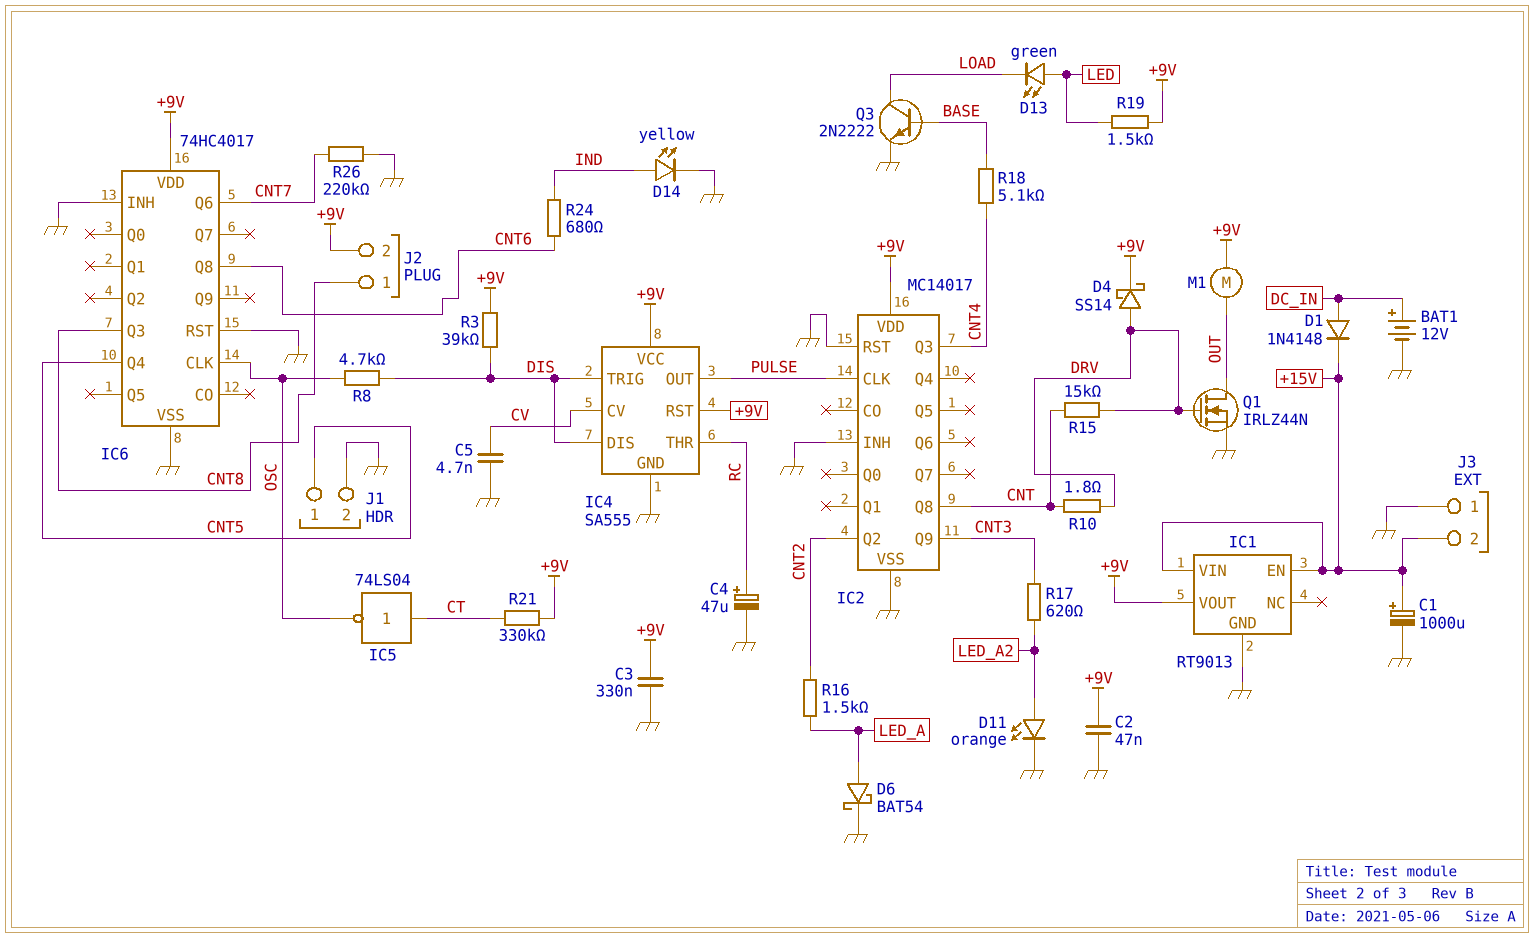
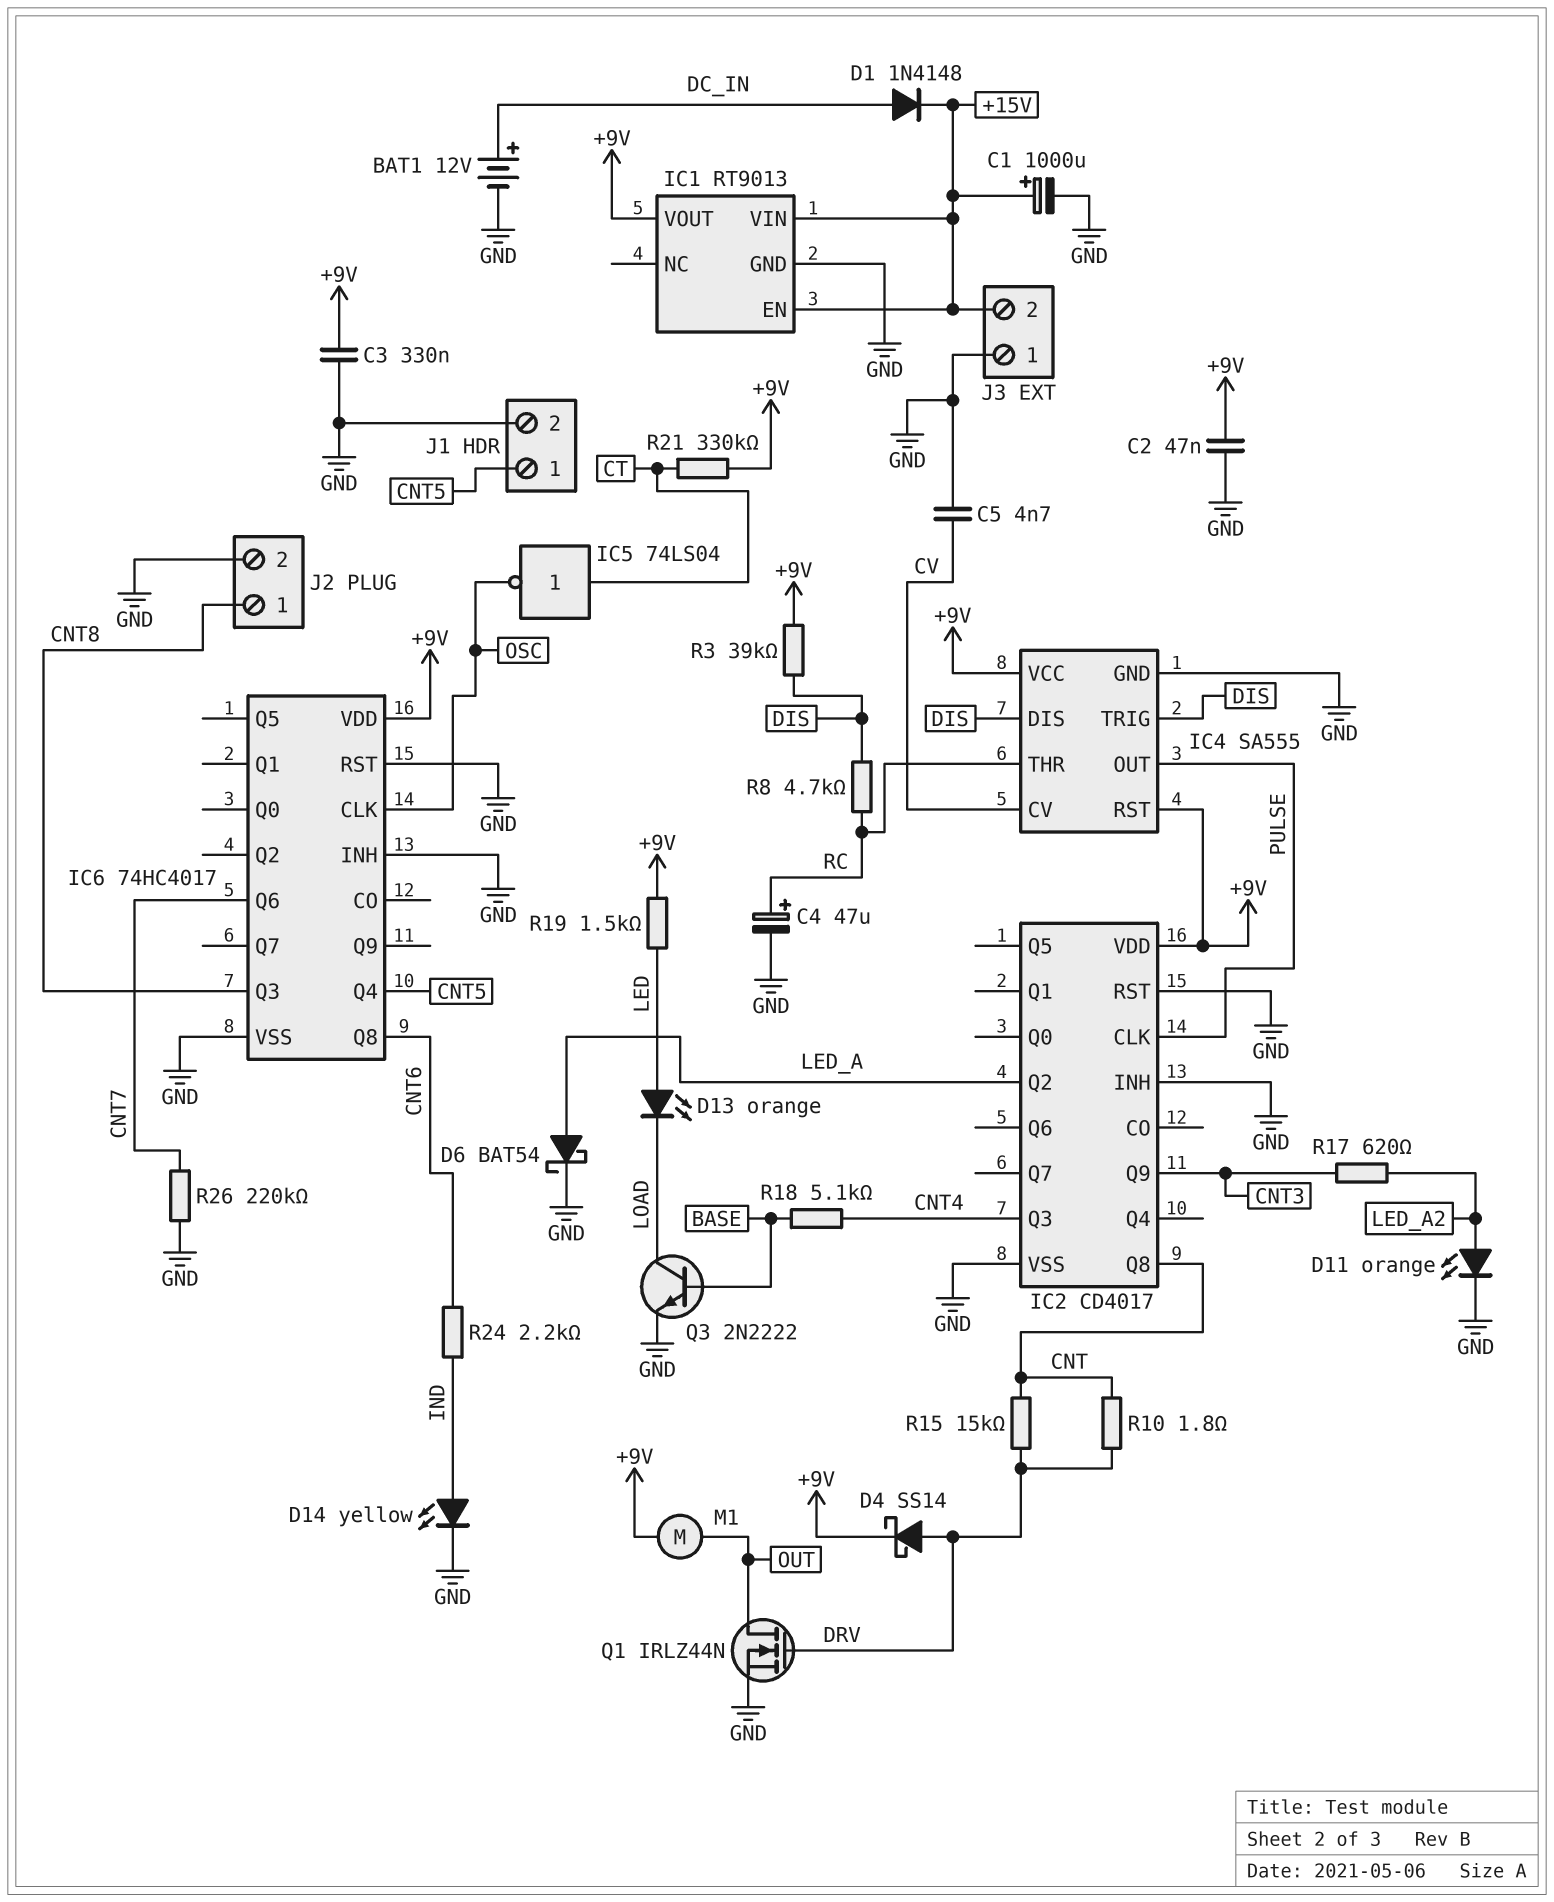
D13: LED green (A LED, K LOAD) -> LED orange (A LED, K LOAD)
IC2: MC14017 -> CD4017
IC2 pin Q2: CNT2 -> LED_A
J2 pin 2: +9V -> GND
R8: 4.7k (DIS, OSC) -> 4.7k (DIS, RC)
R16: 1.5k (CNT2, LED_A) -> none
R24: 680 (CNT6, IND) -> 2.2k (CNT6, IND)

